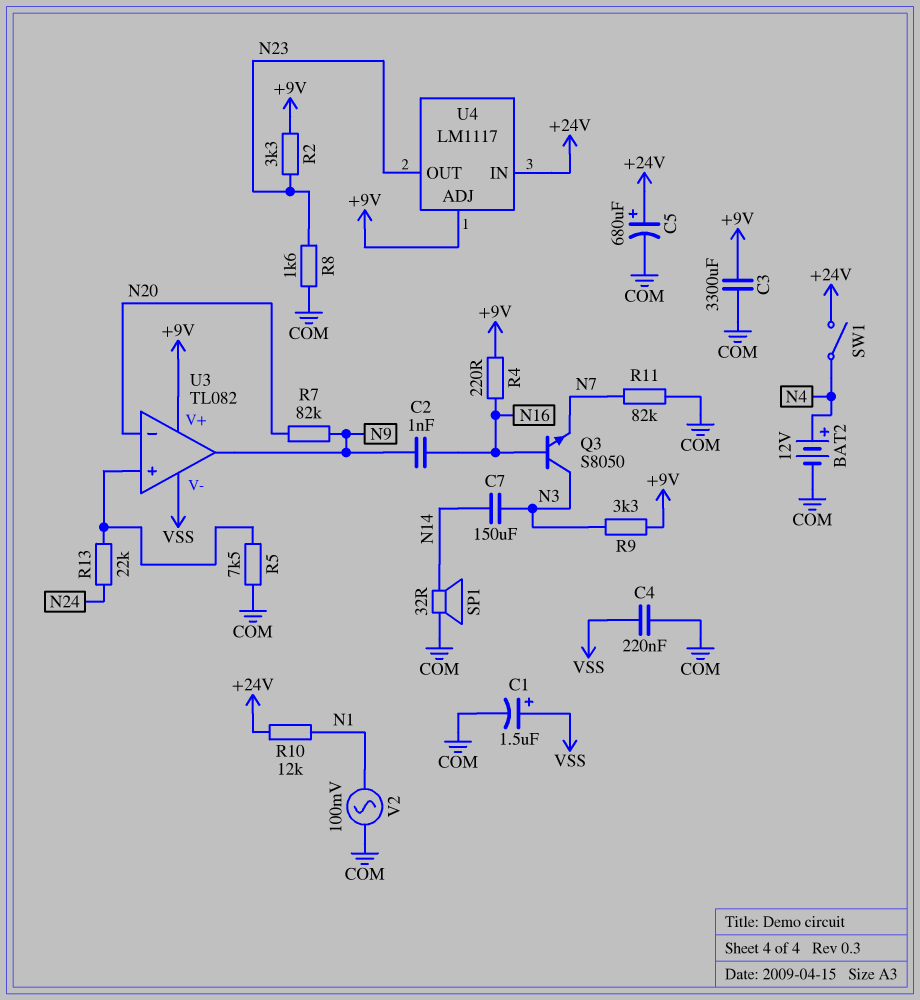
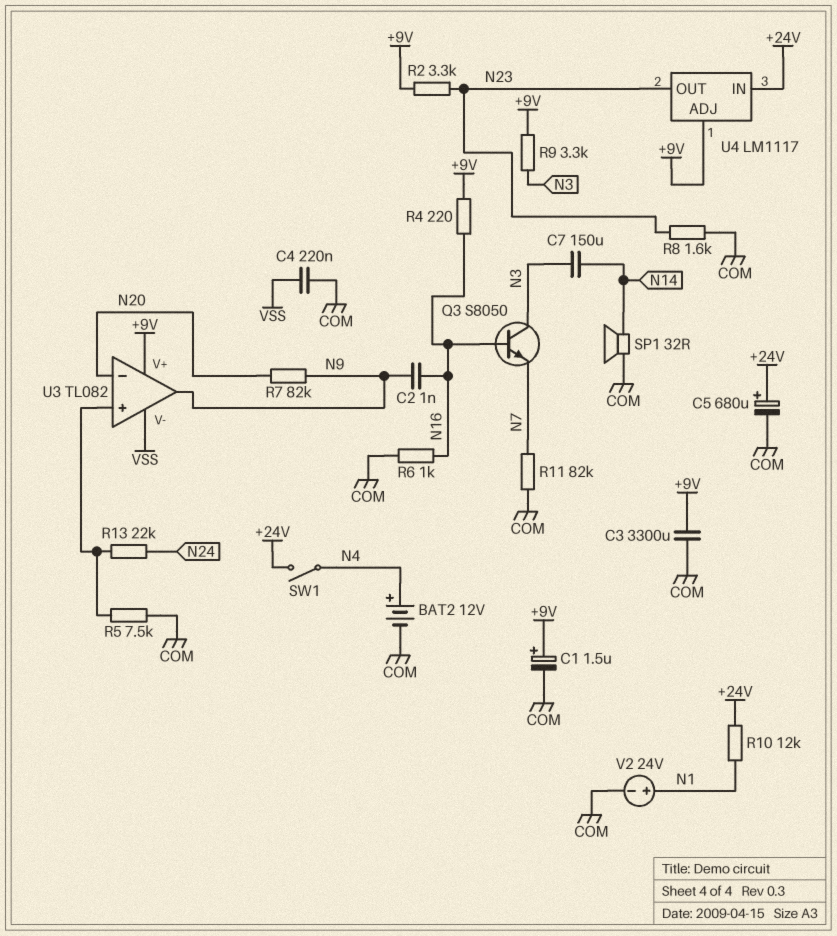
C1: 1.5uF (plus VSS, minus COM) -> 1.5uF (plus +9V, minus COM)
R6: none -> 1k (COM, N16)
V2: AC 100mV (COM, N1) -> 24V (plus N1, minus COM)

